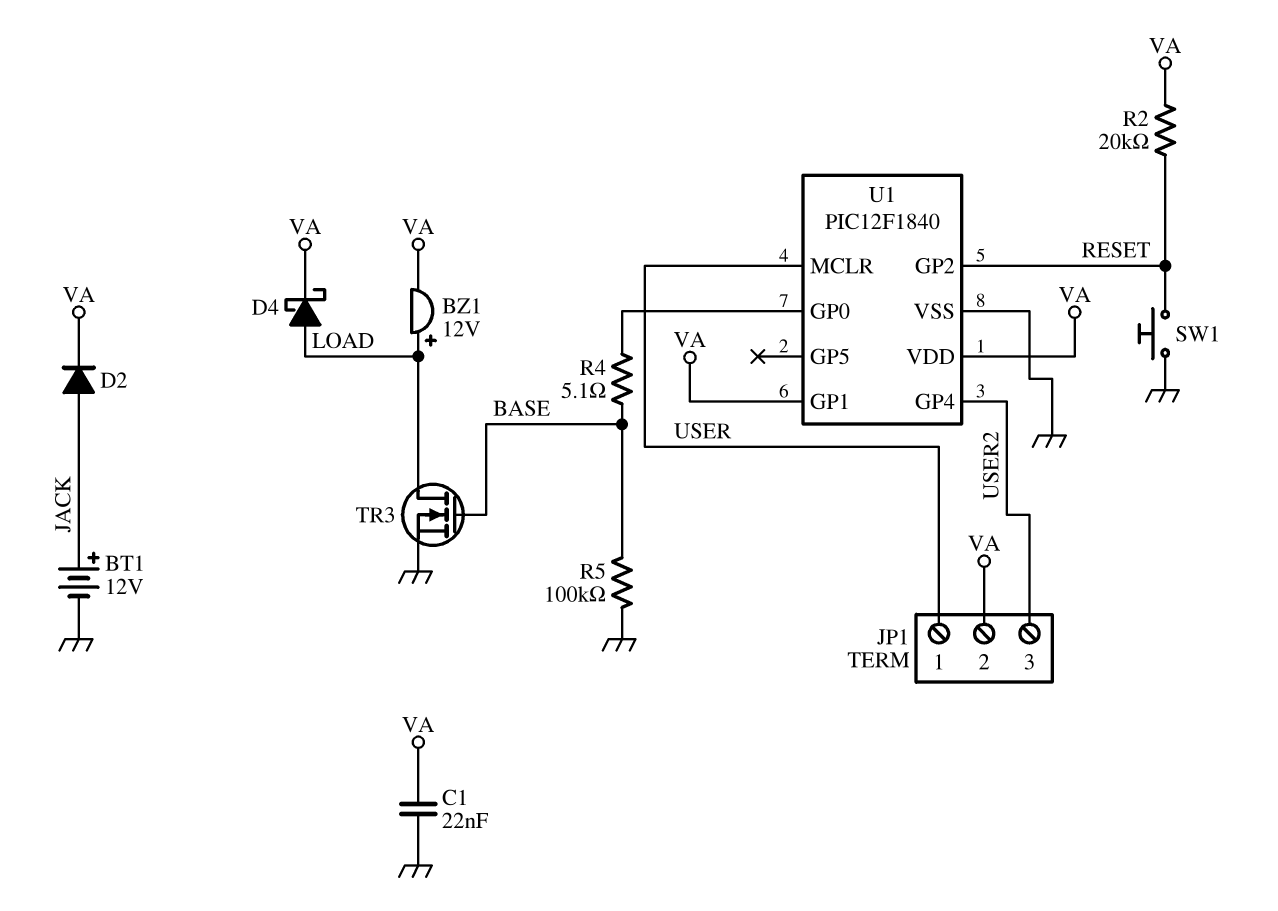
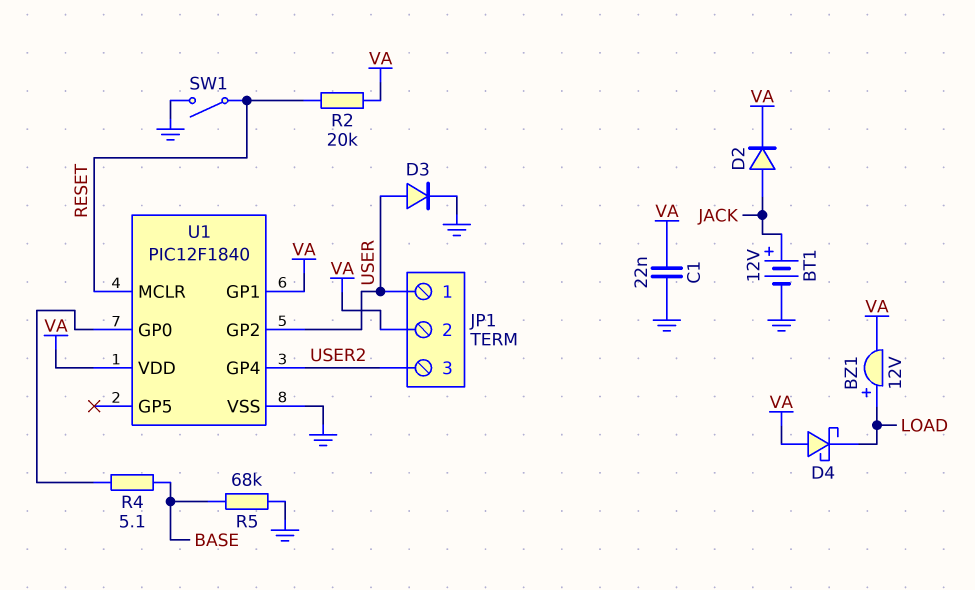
D3: none -> diode (A USER, K GND)
D4: schottky (A LOAD, K VA) -> schottky (A VA, K LOAD)
R5: 100k (BASE, GND) -> 68k (BASE, GND)
SW1: button (GND, RESET) -> switch (GND, RESET)
TR3: NMOS (G BASE, D LOAD, S GND) -> none
U1 pin GP2: RESET -> USER
U1 pin MCLR: USER -> RESET

